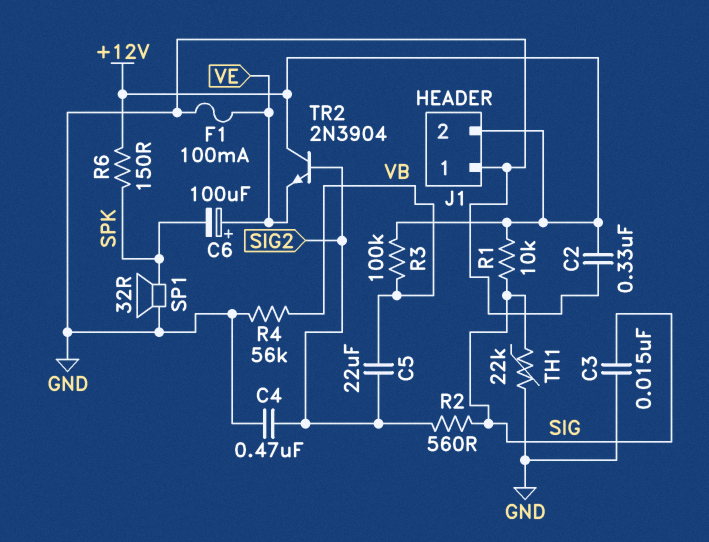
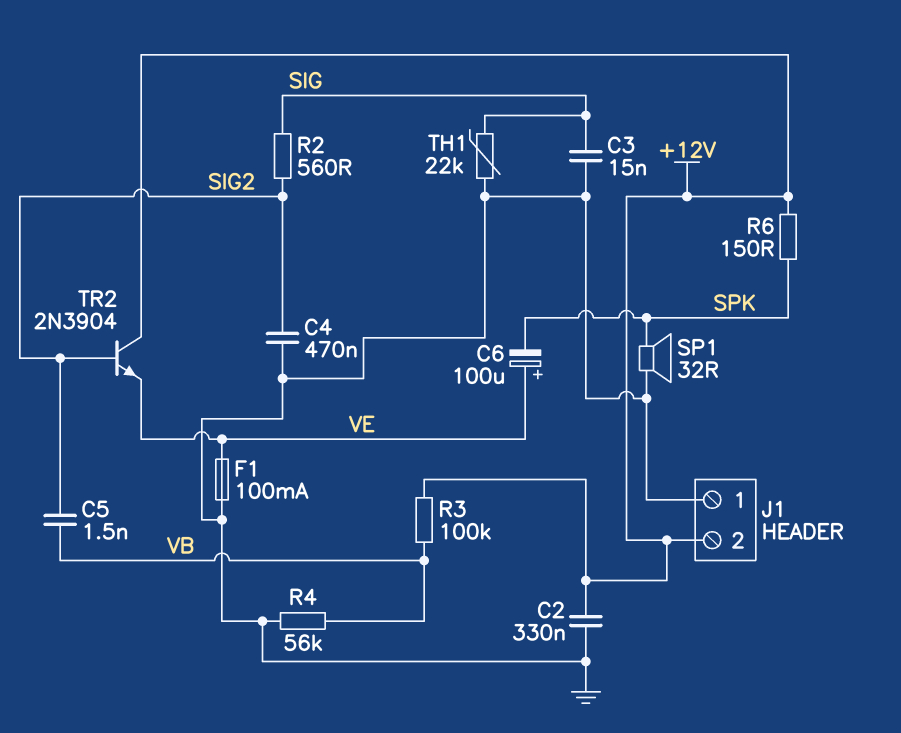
C5: 22uF (SIG2, VB) -> 1.5nF (SIG2, VB)
R1: 10k (+12V, SIG) -> none

